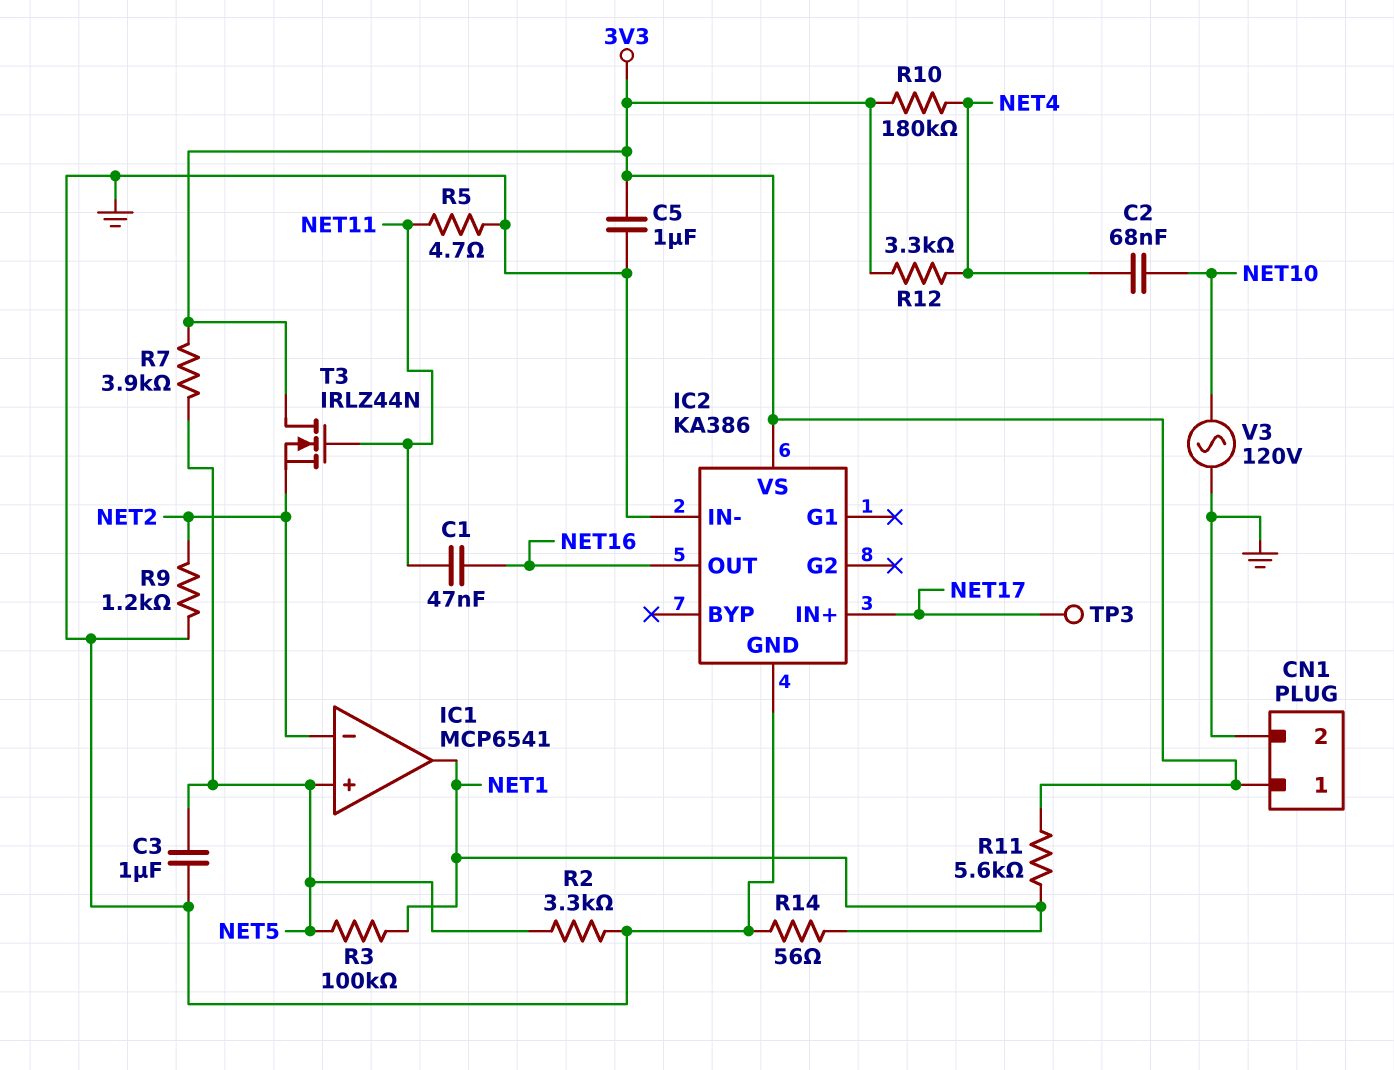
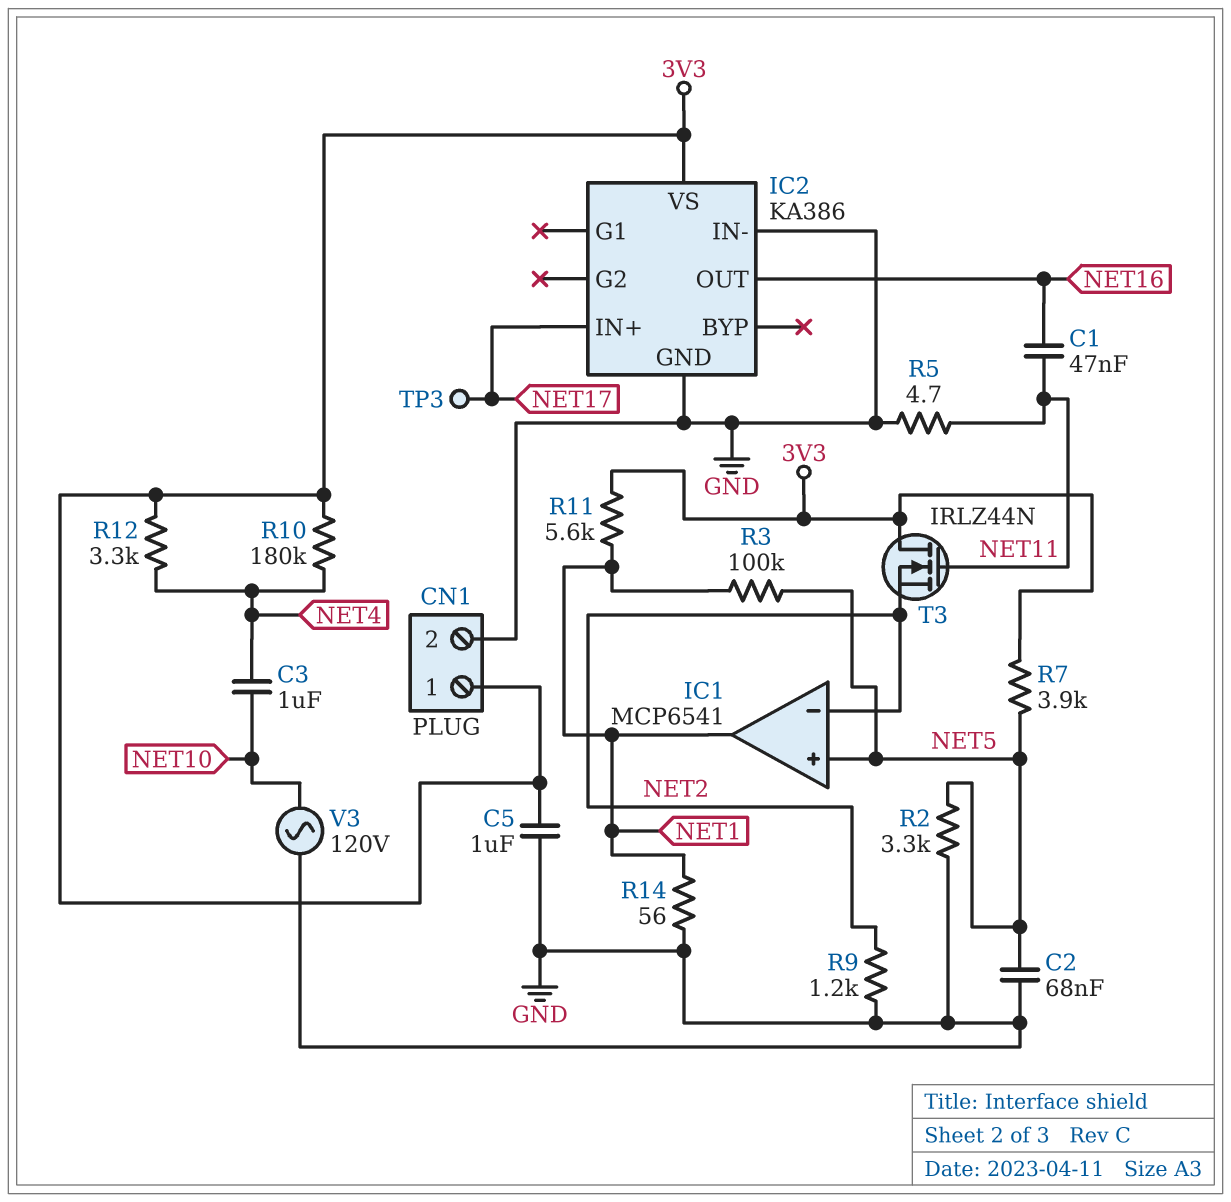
C2: 68nF (NET4, NET10) -> 68nF (GND, NET5)
C3: 1uF (GND, NET5) -> 1uF (NET4, NET10)

